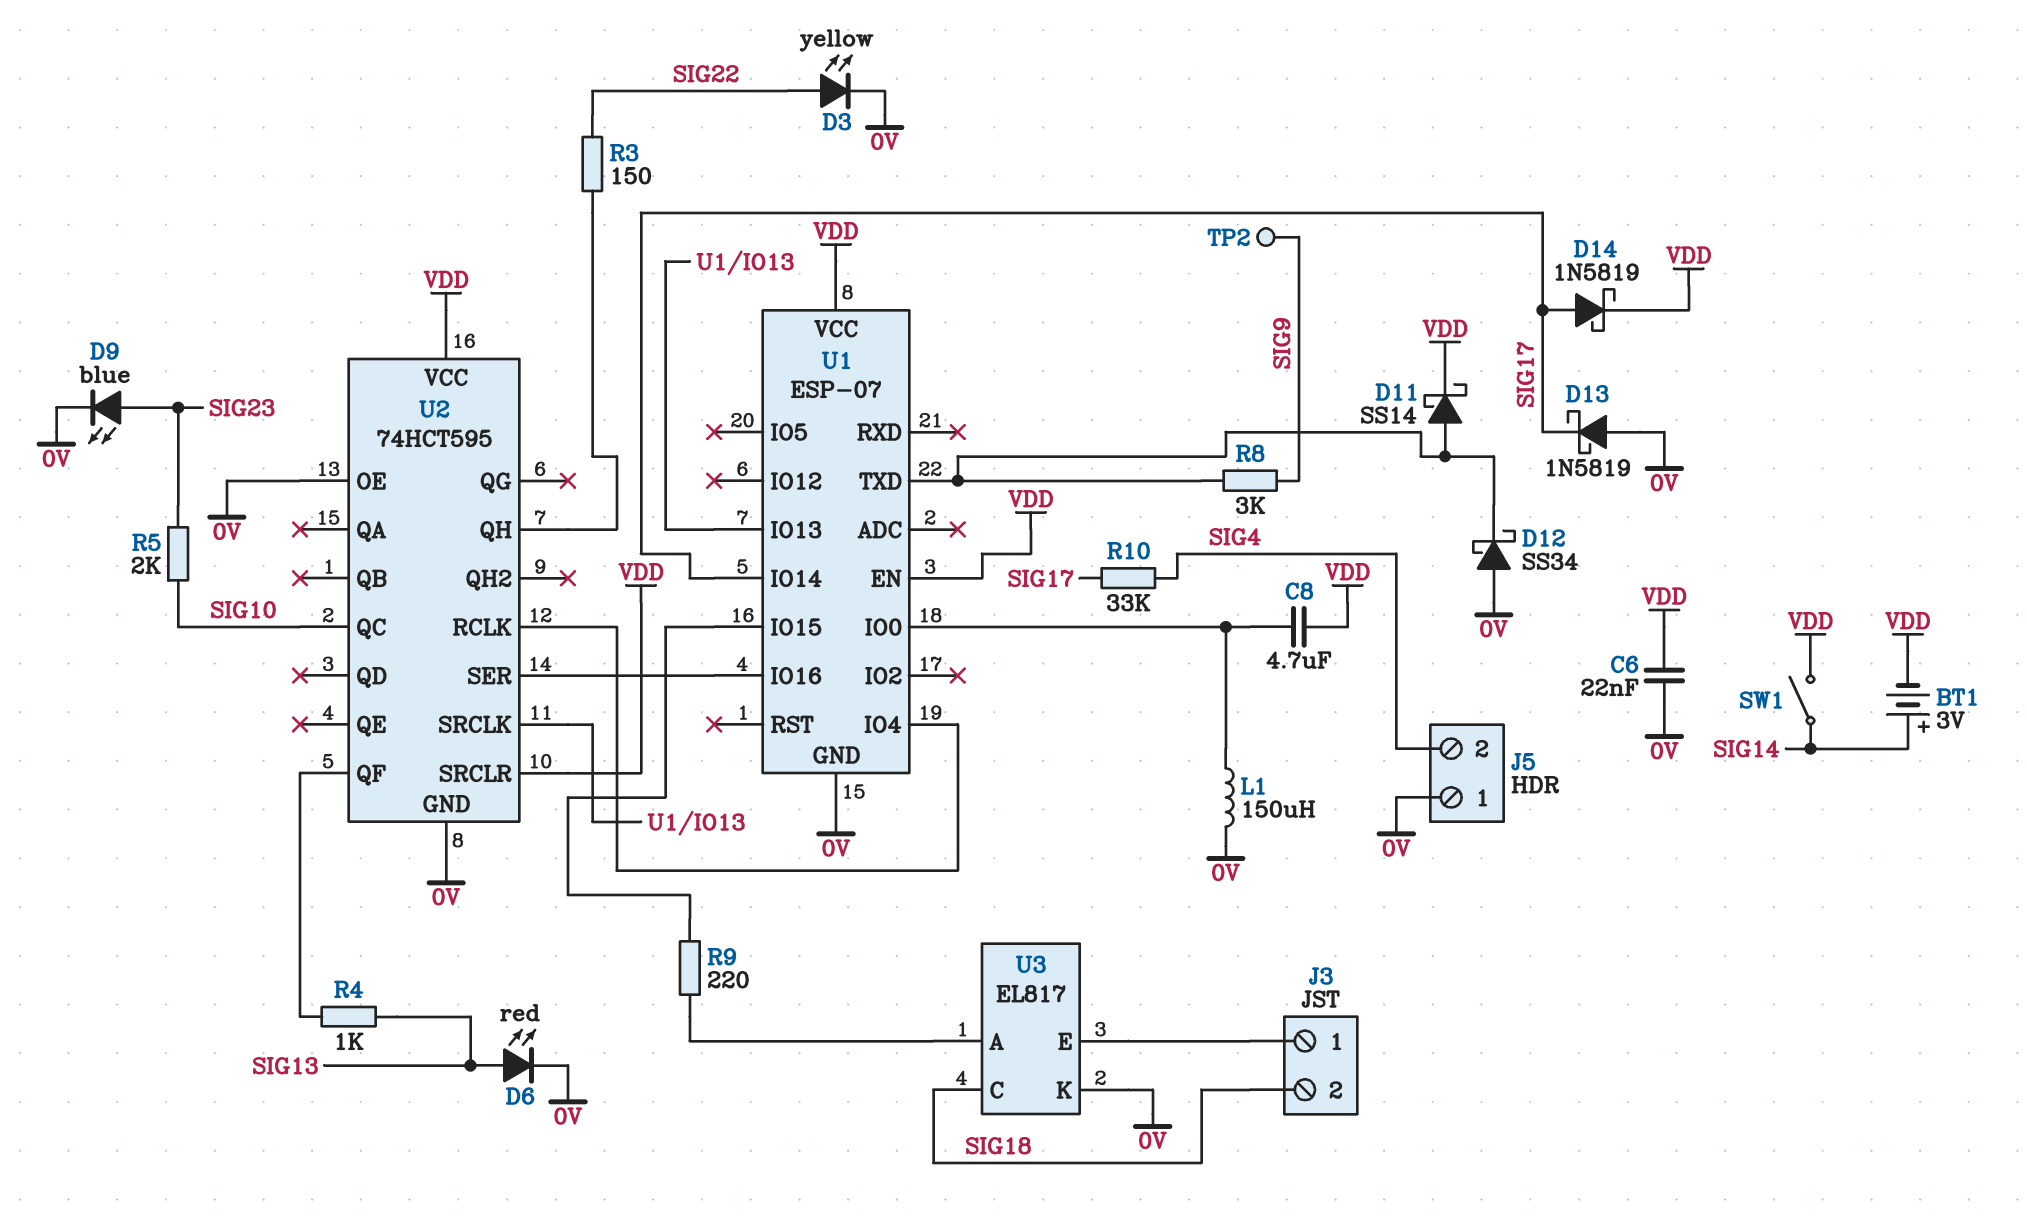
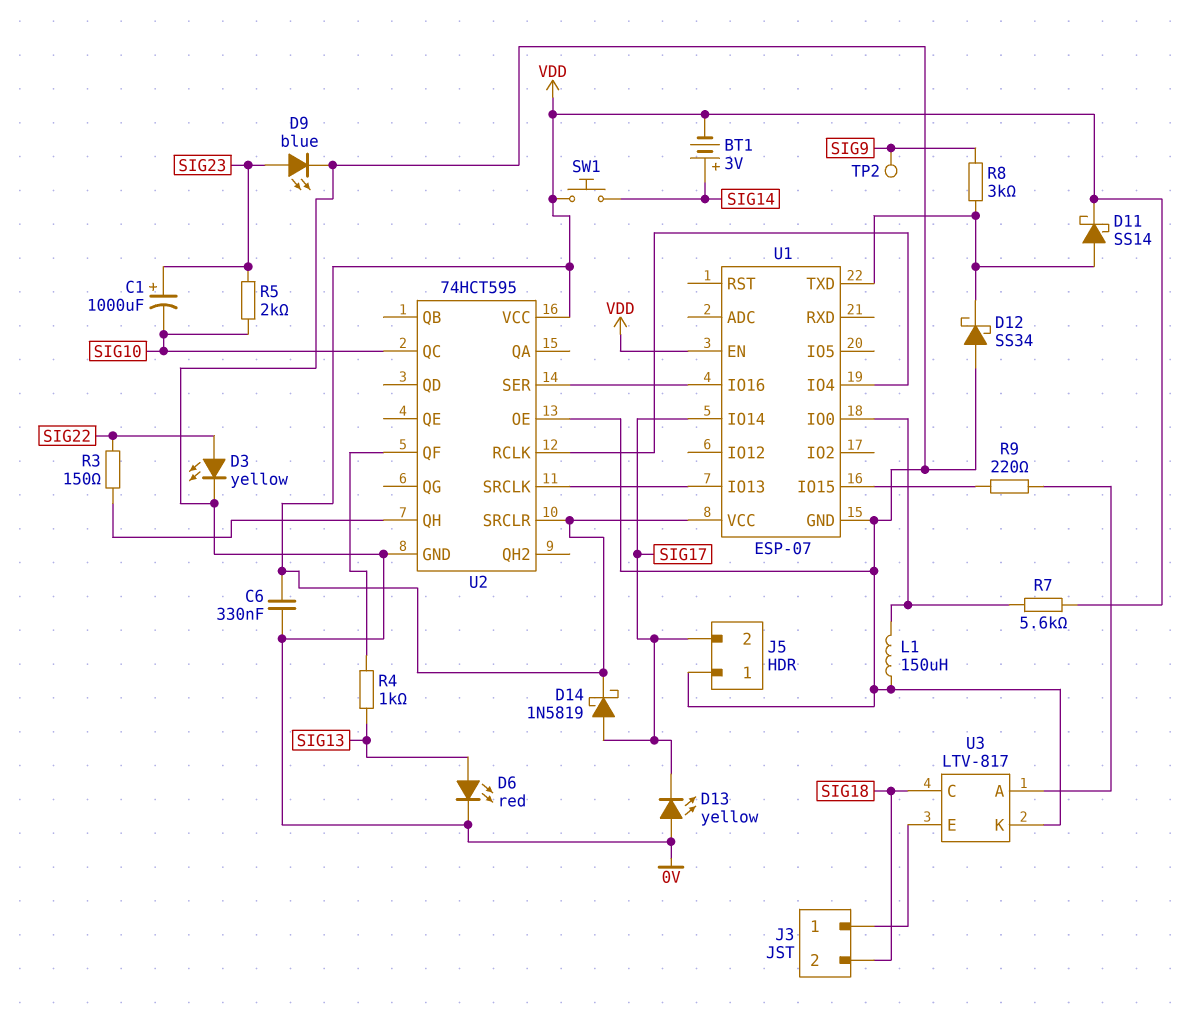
C1: none -> 1000uF (plus SIG23, minus SIG10)
C6: 22nF (0V, VDD) -> 330nF (0V, VDD)
C8: 4.7uF (U1/IO0, VDD) -> none
D13: schottky 1N5819 (A 0V, K SIG17) -> LED yellow (A 0V, K SIG17)
J5 pin 2: SIG4 -> SIG17
R7: none -> 5.6k (U1/IO0, VDD)
R10: 33k (SIG4, SIG17) -> none
SW1: switch (SIG14, VDD) -> button (SIG14, VDD)
U3: EL817 -> LTV-817

